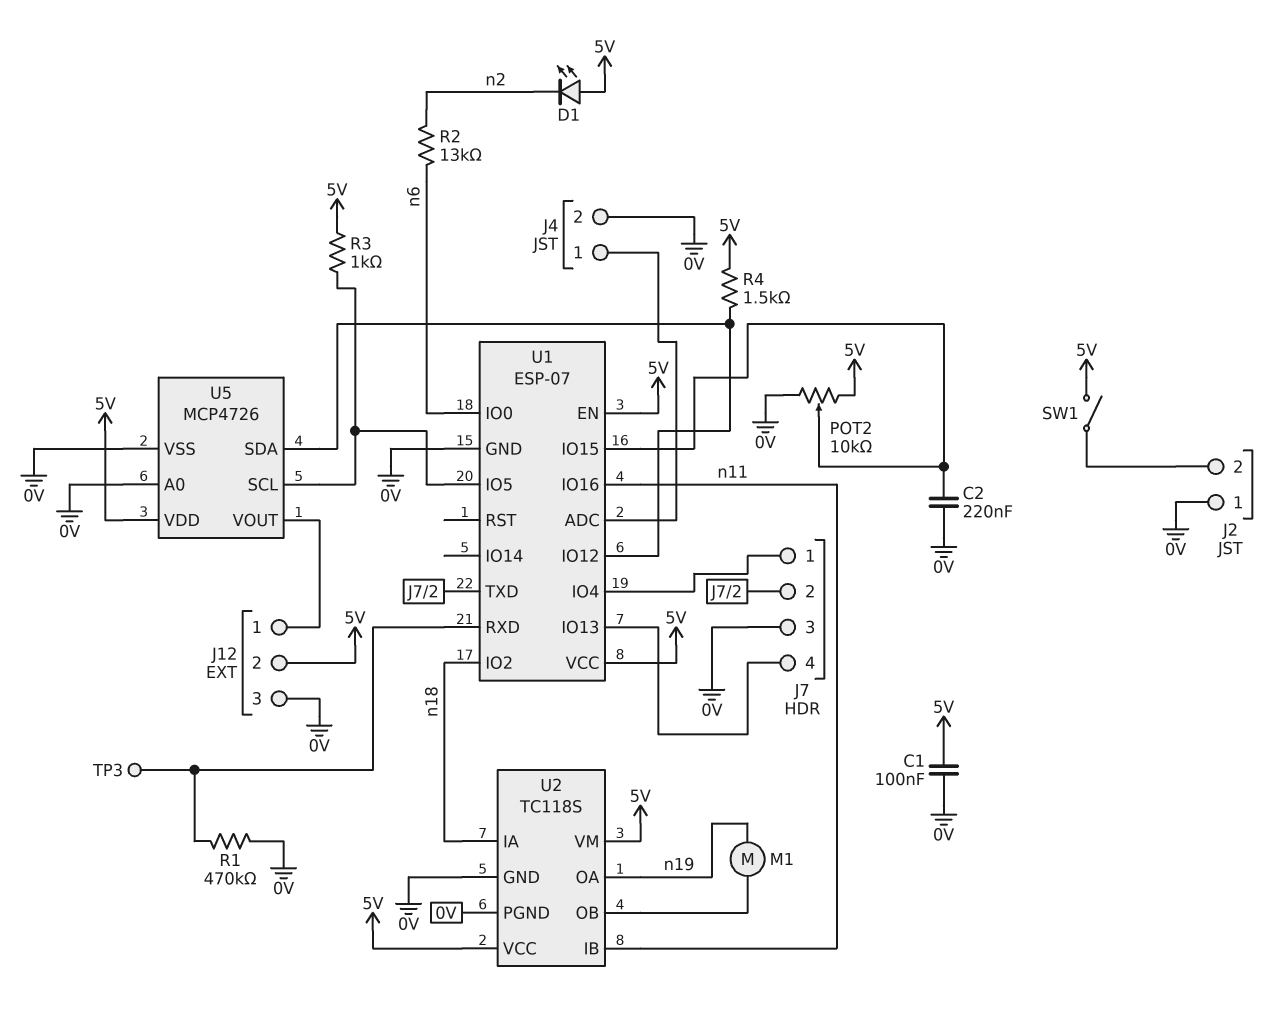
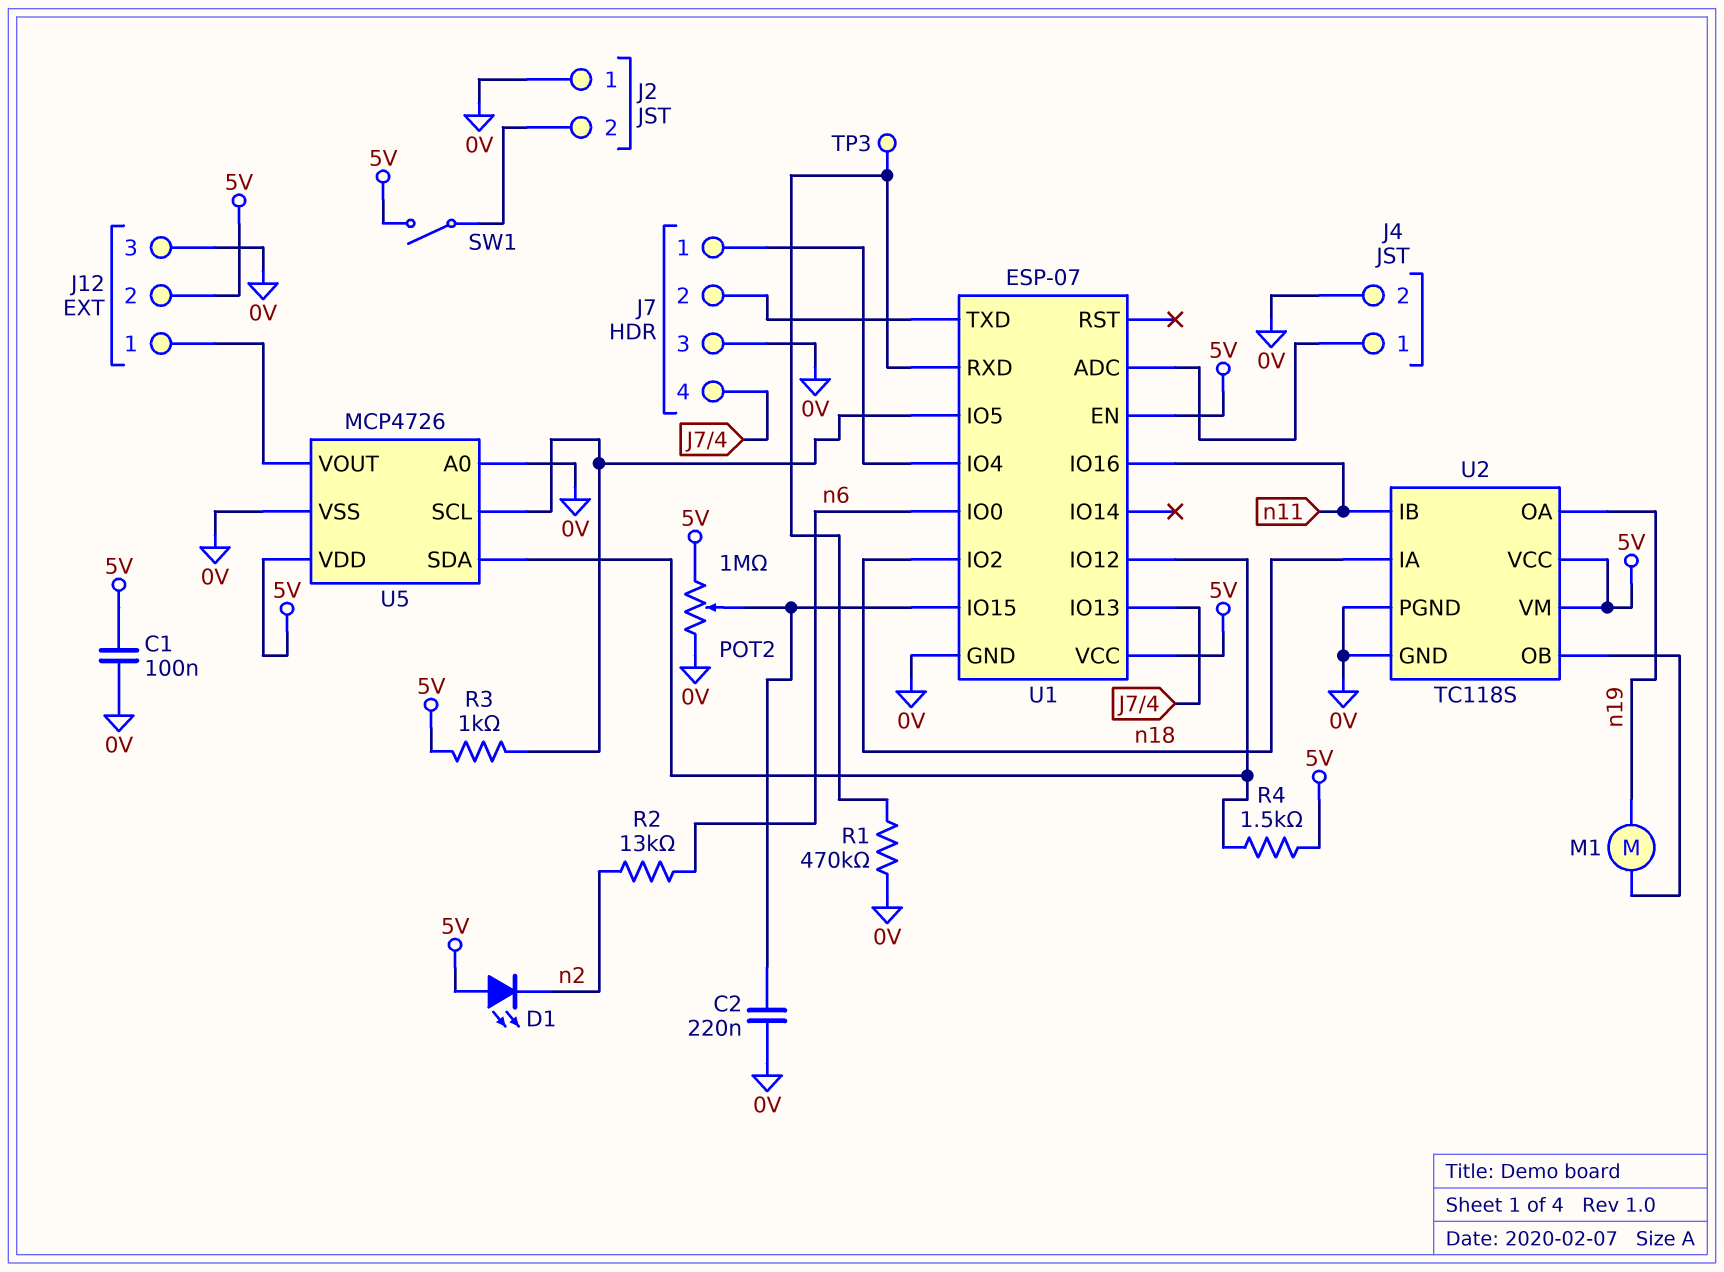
POT2: 10k (0V, 5V, wiper U1/IO15) -> 1M (0V, 5V, wiper U1/IO15)

